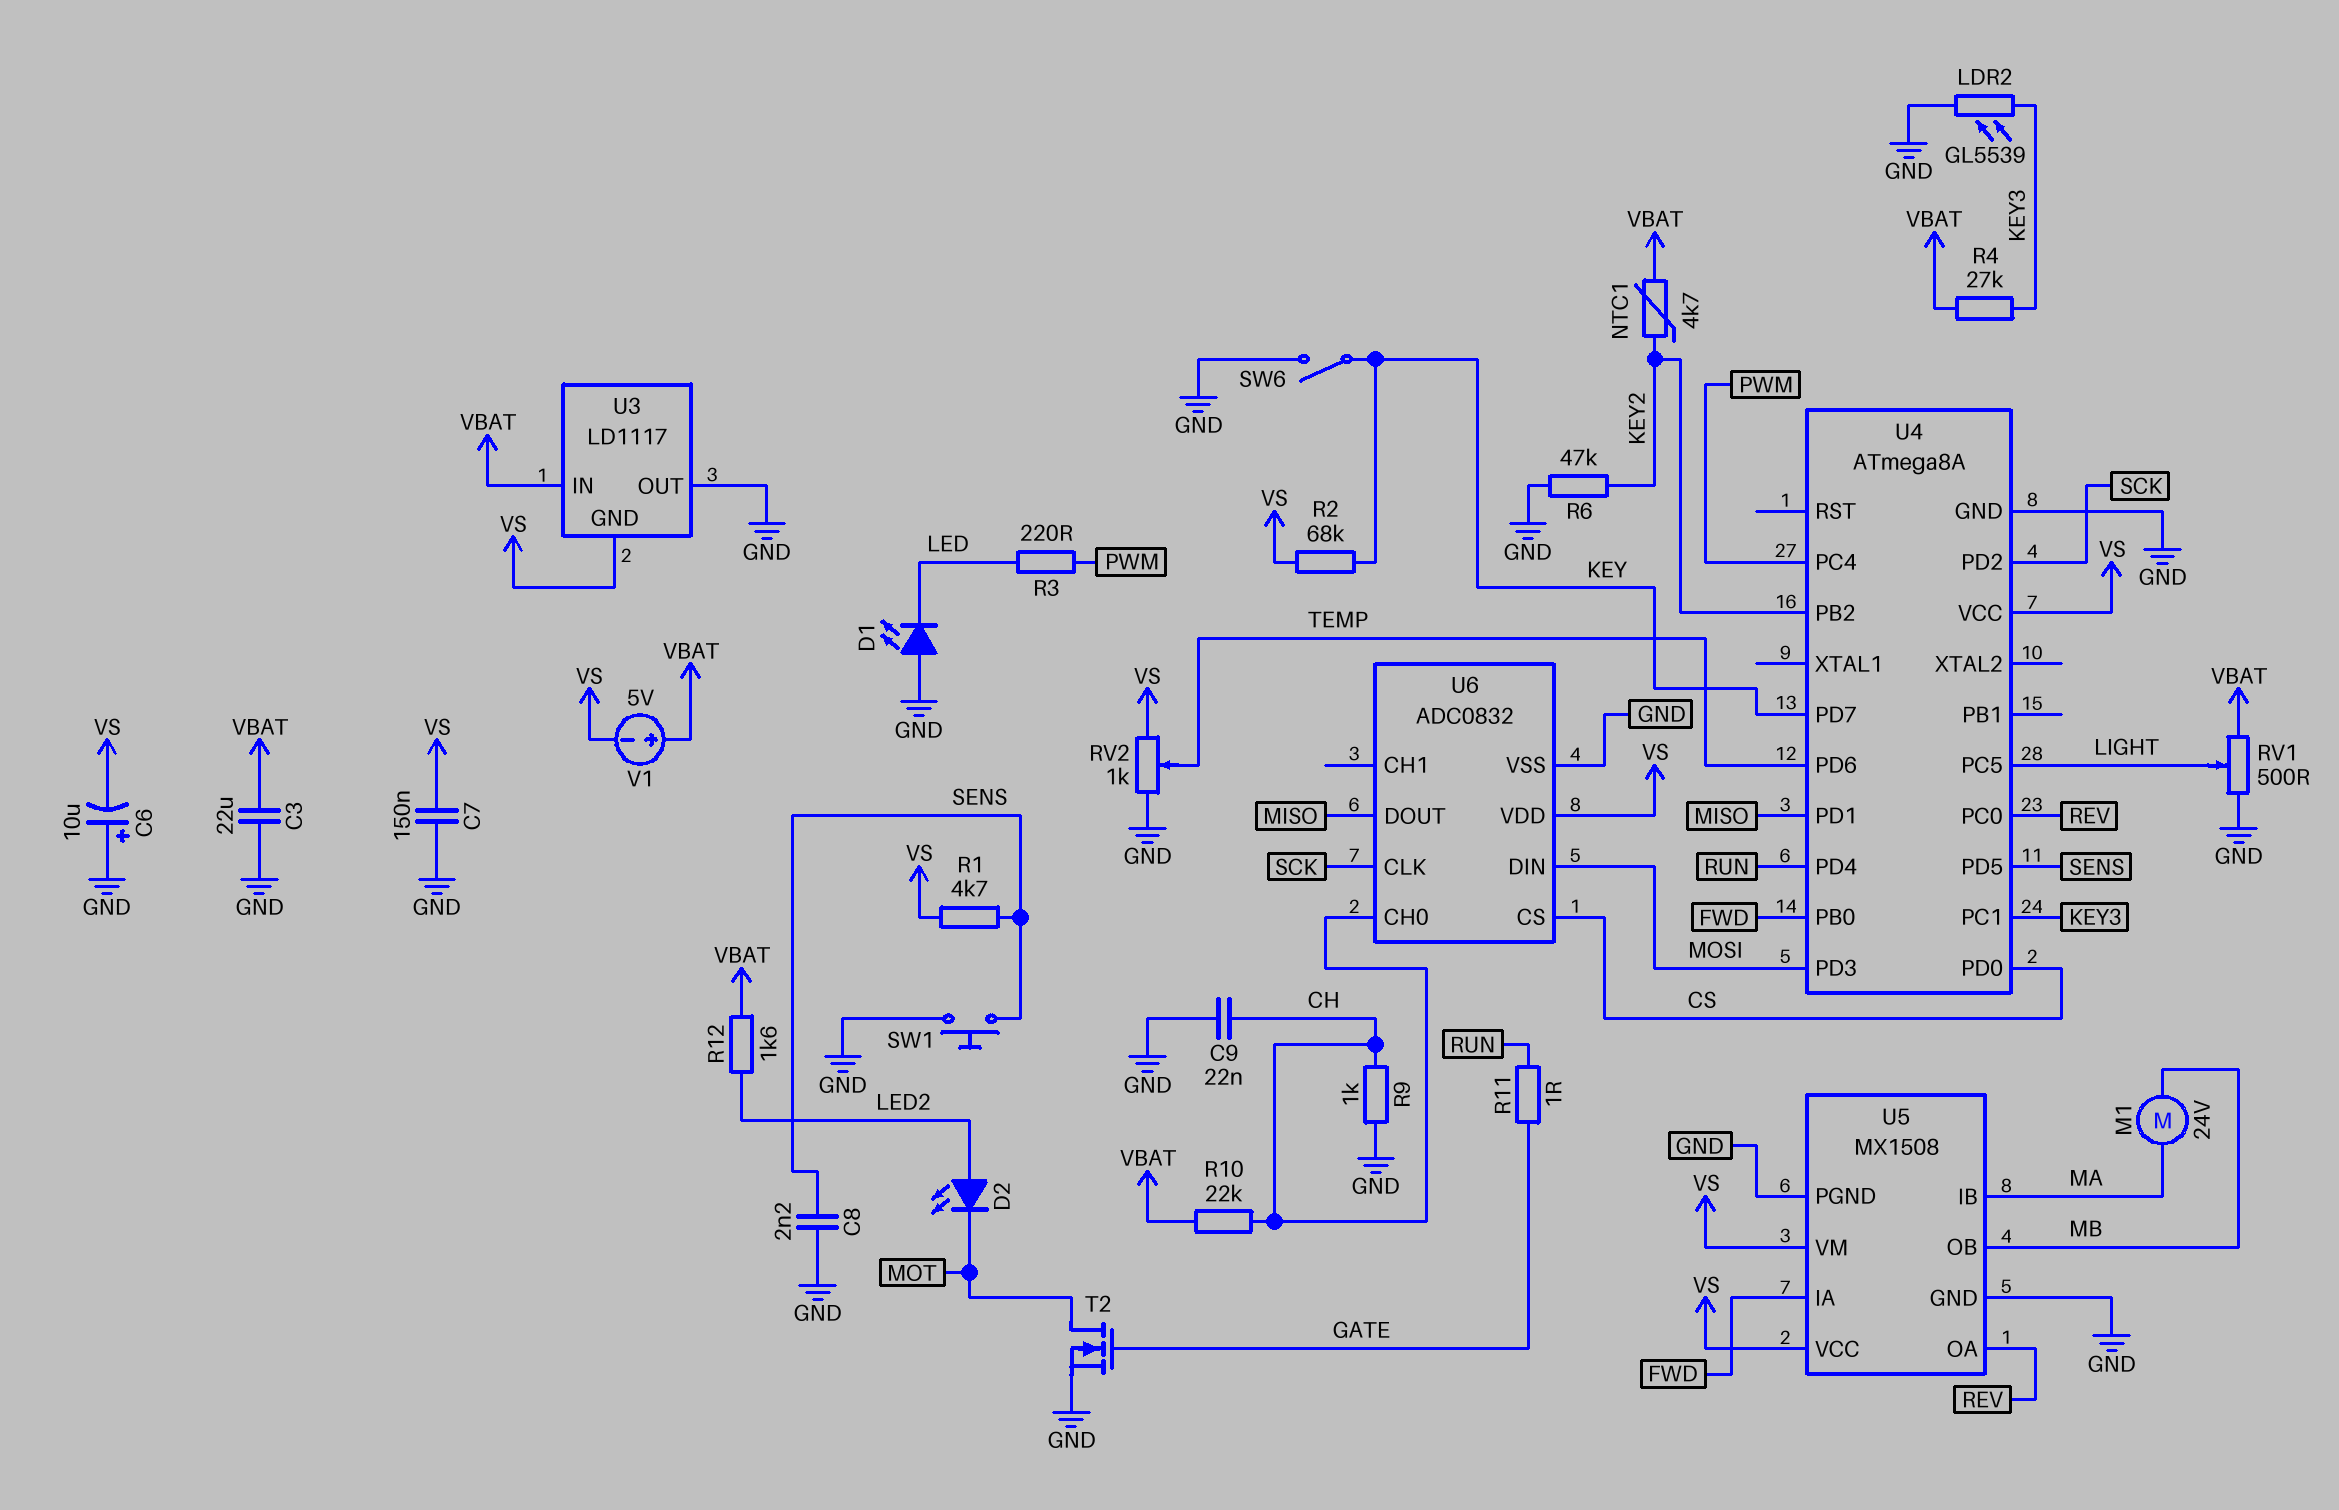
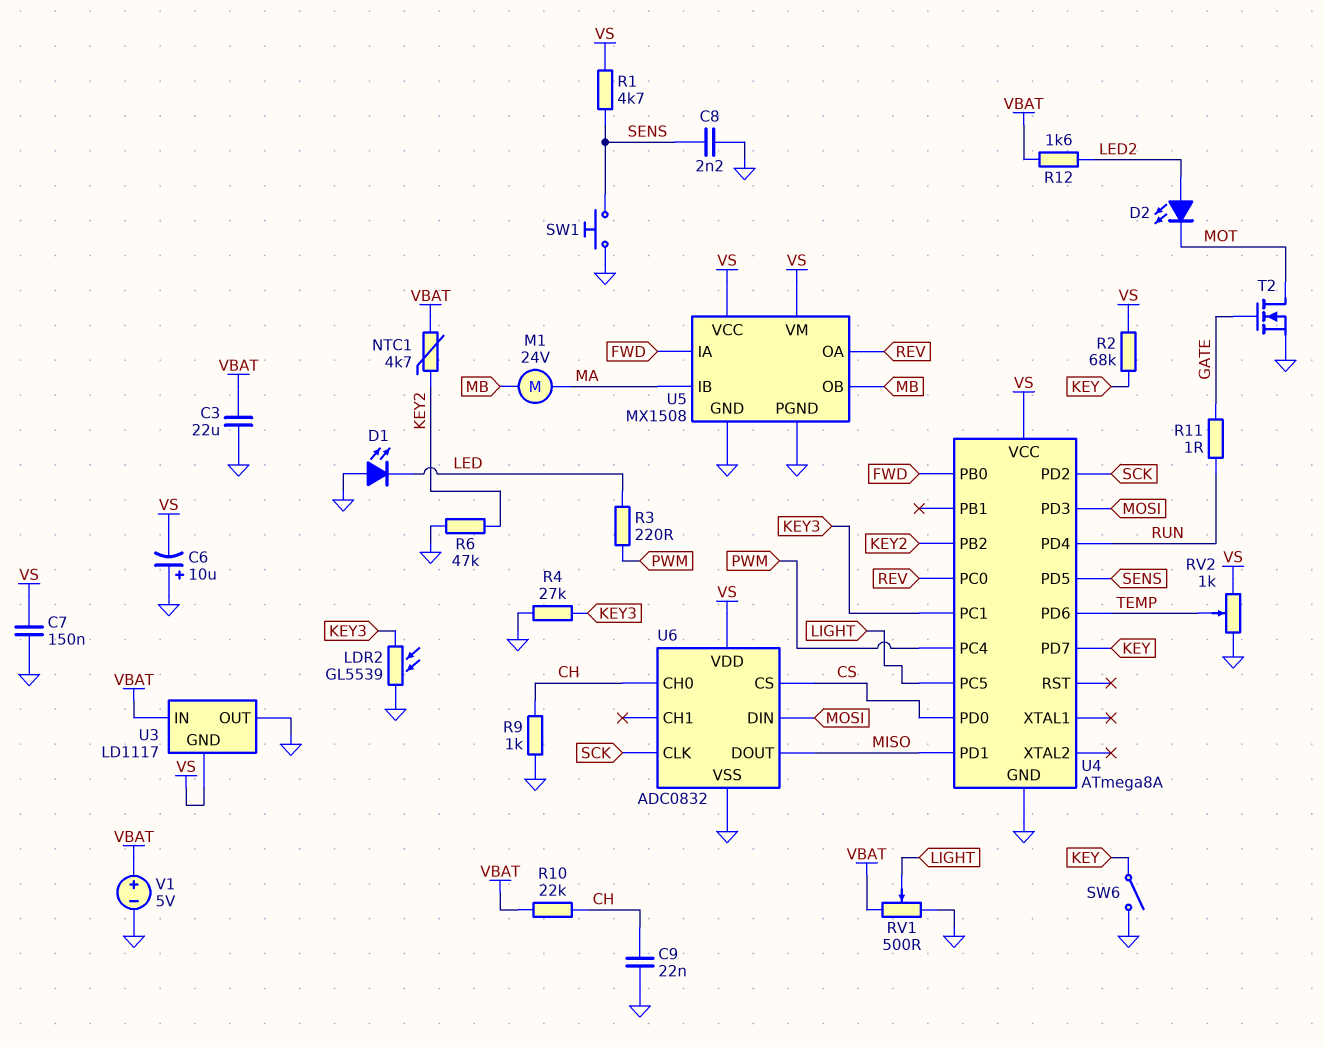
R4: 27k (KEY3, VBAT) -> 27k (GND, KEY3)
V1: 5V (plus VBAT, minus VS) -> 5V (plus VBAT, minus GND)

